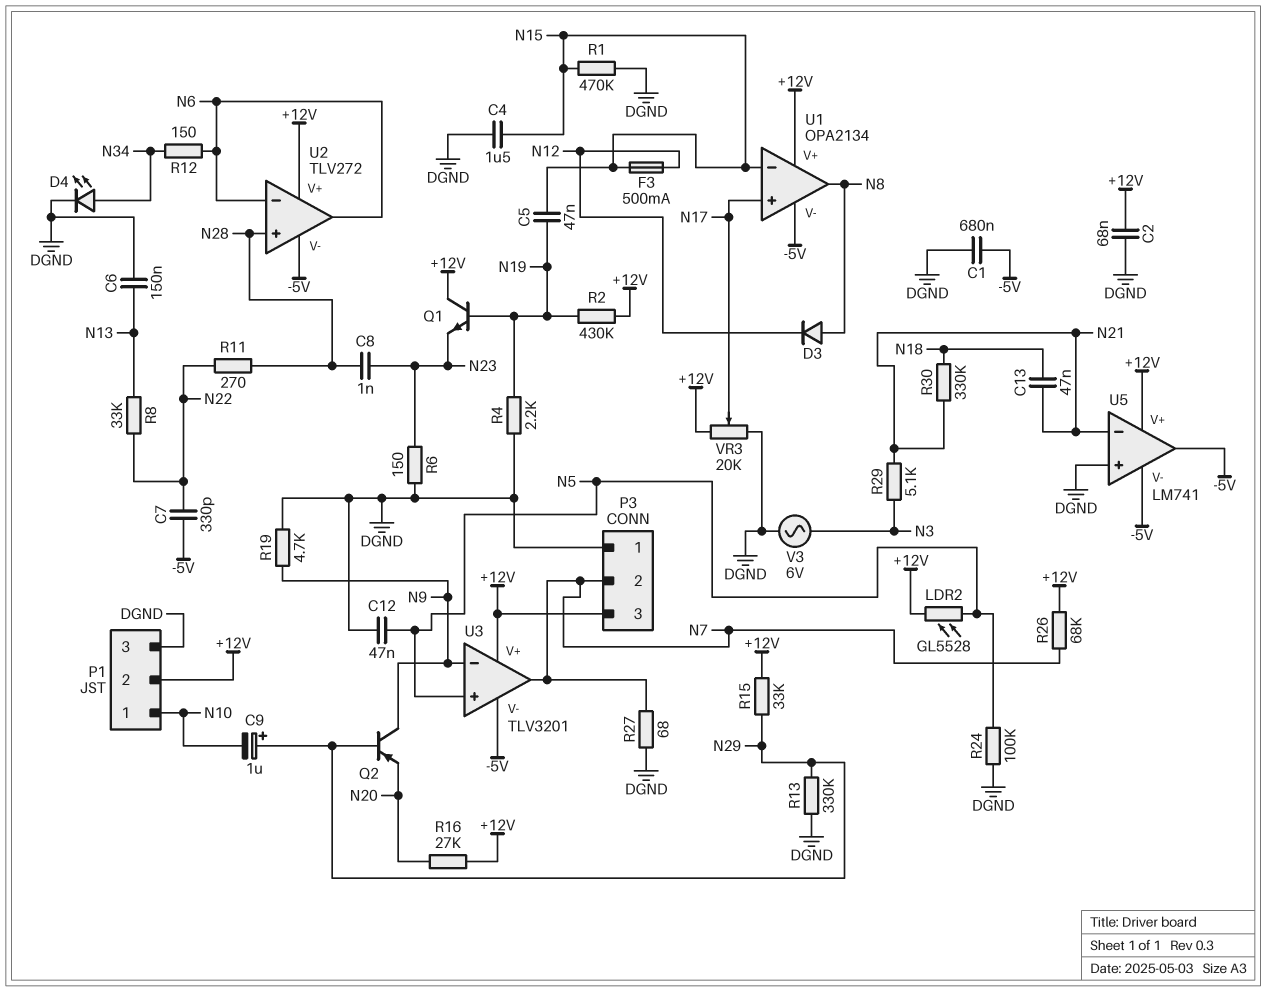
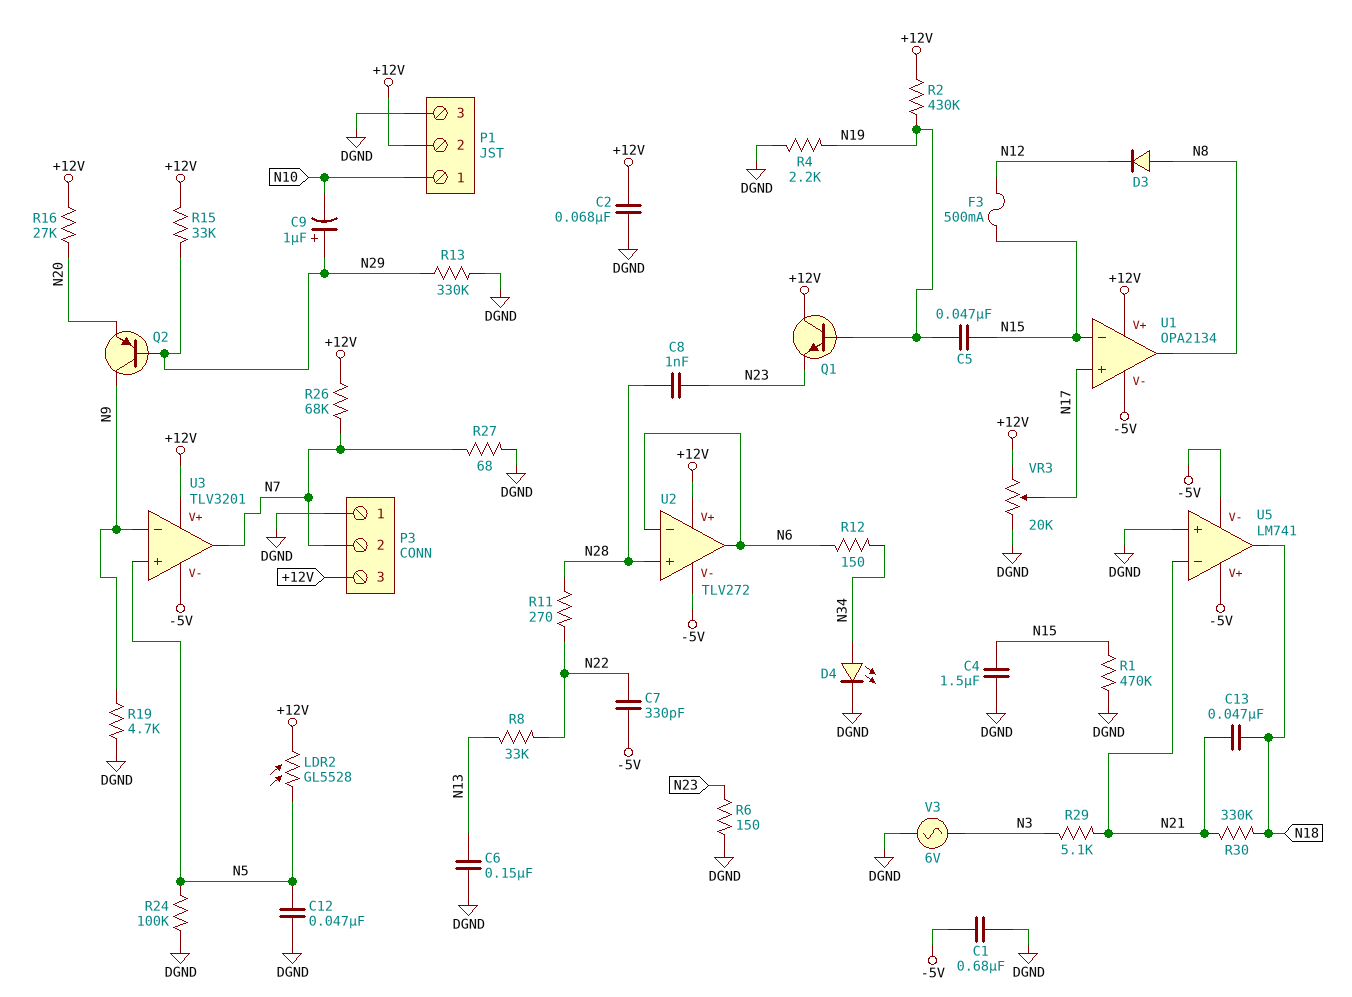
U5 pin V+: +12V -> -5V
U5 pin out: -5V -> N18

